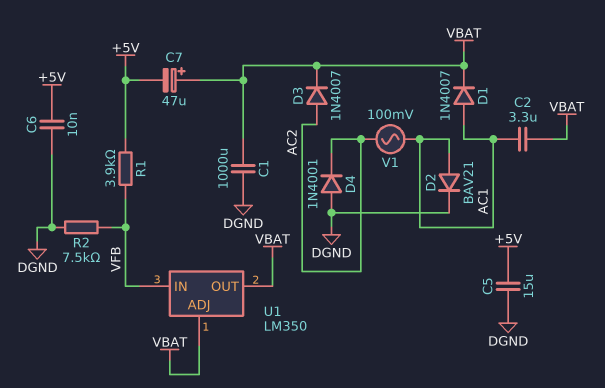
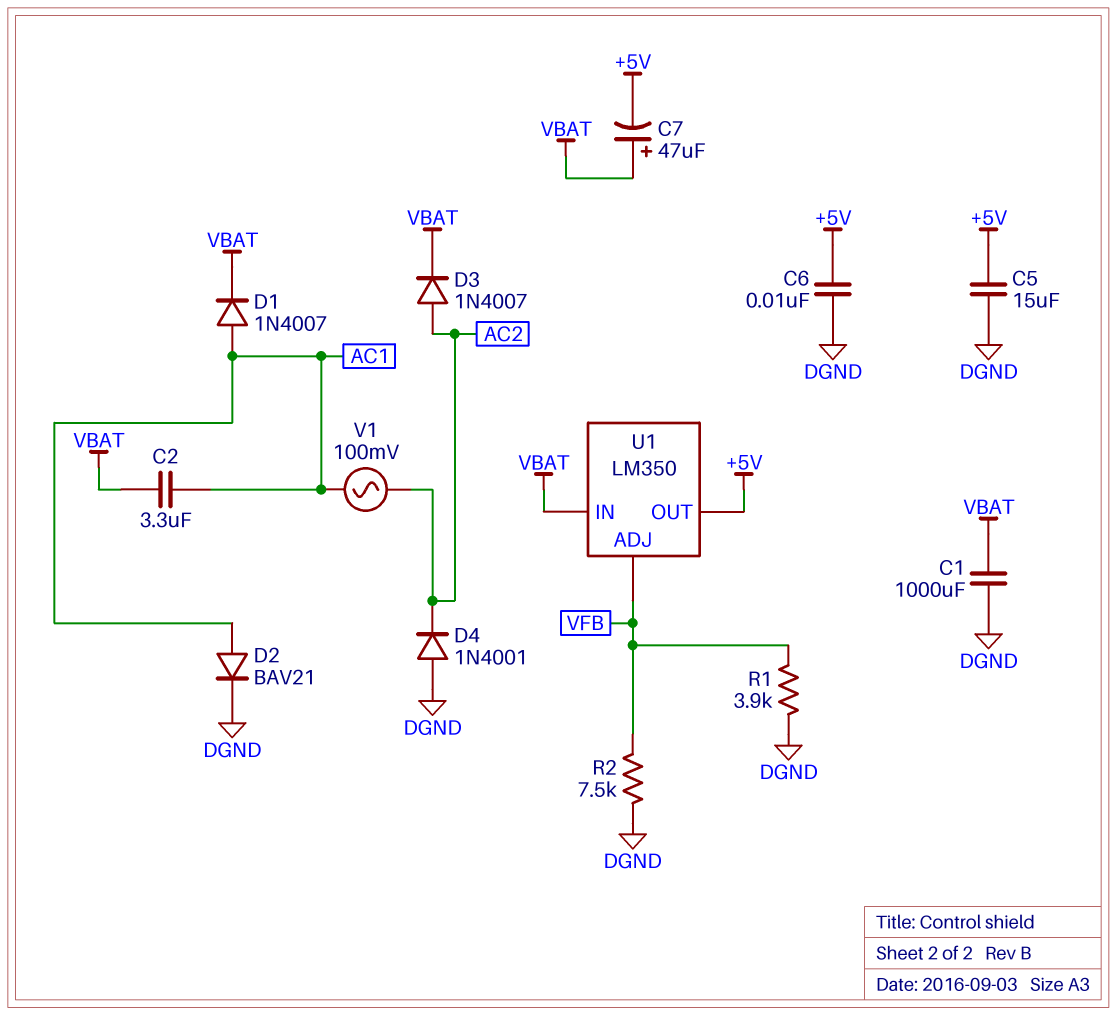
R1: 3.9k (+5V, VFB) -> 3.9k (DGND, VFB)
U1 pin ADJ: VBAT -> VFB
U1 pin IN: VFB -> VBAT
U1 pin OUT: VBAT -> +5V

